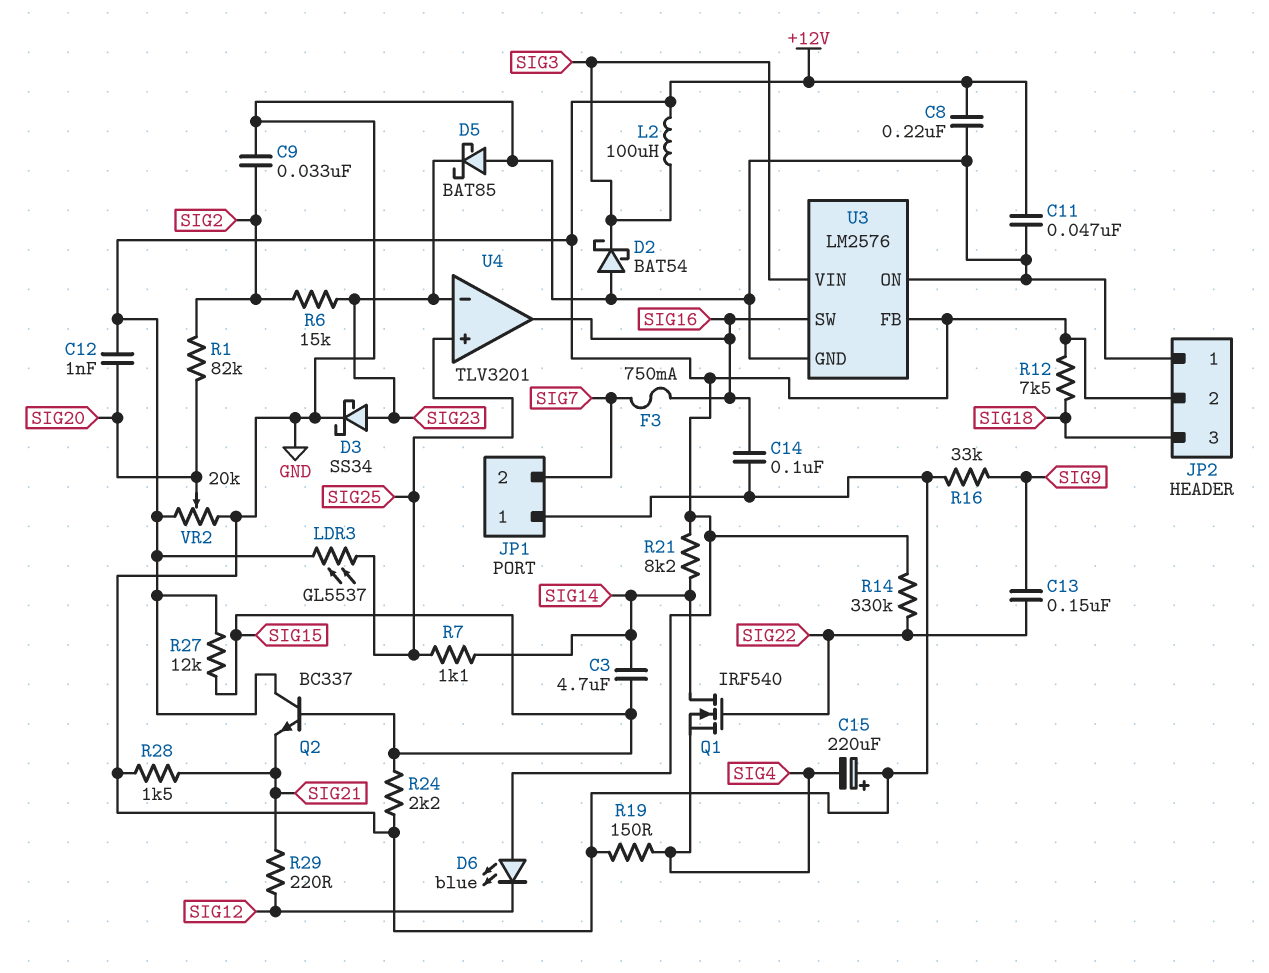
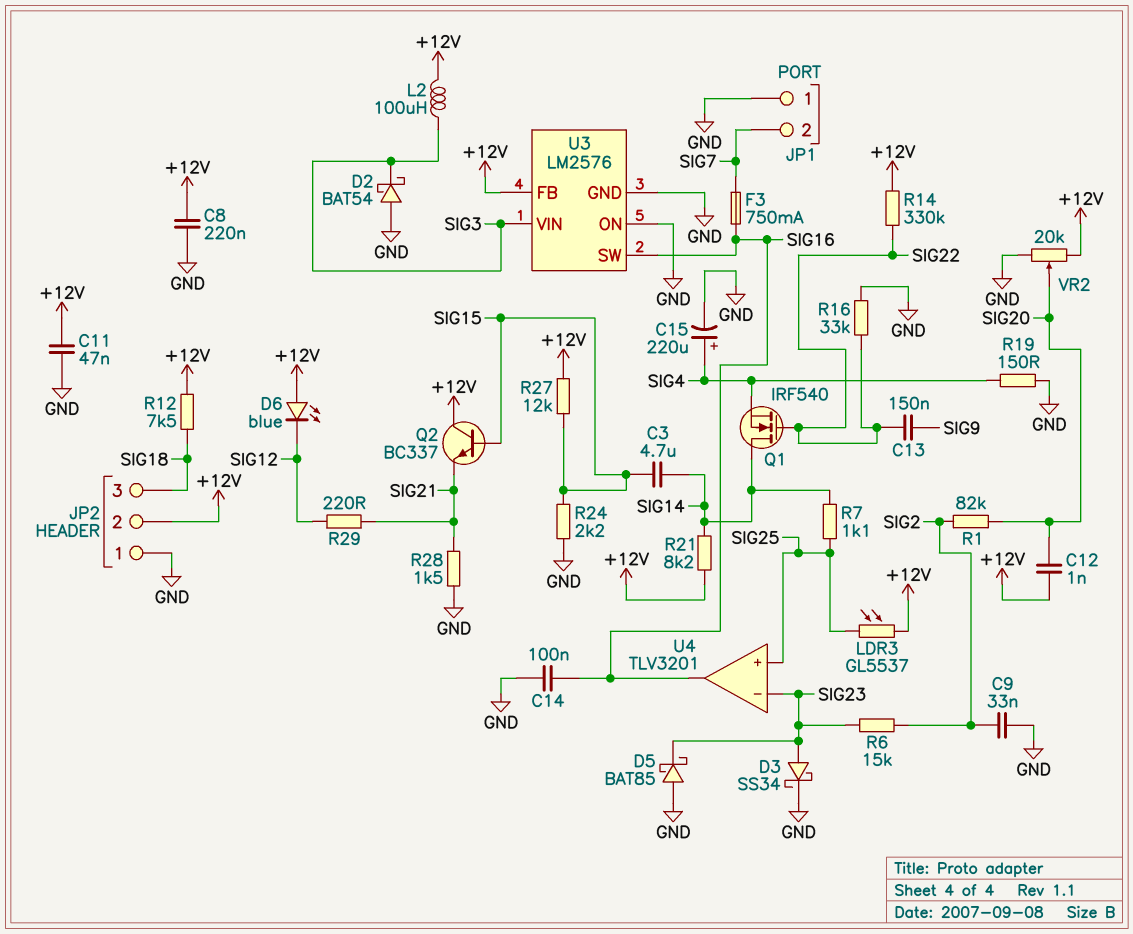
C15: 220uF (plus GND, minus SIG4) -> 220uF (plus SIG4, minus GND)
R16: 33k (GND, SIG9) -> 33k (GND, SIG22)

